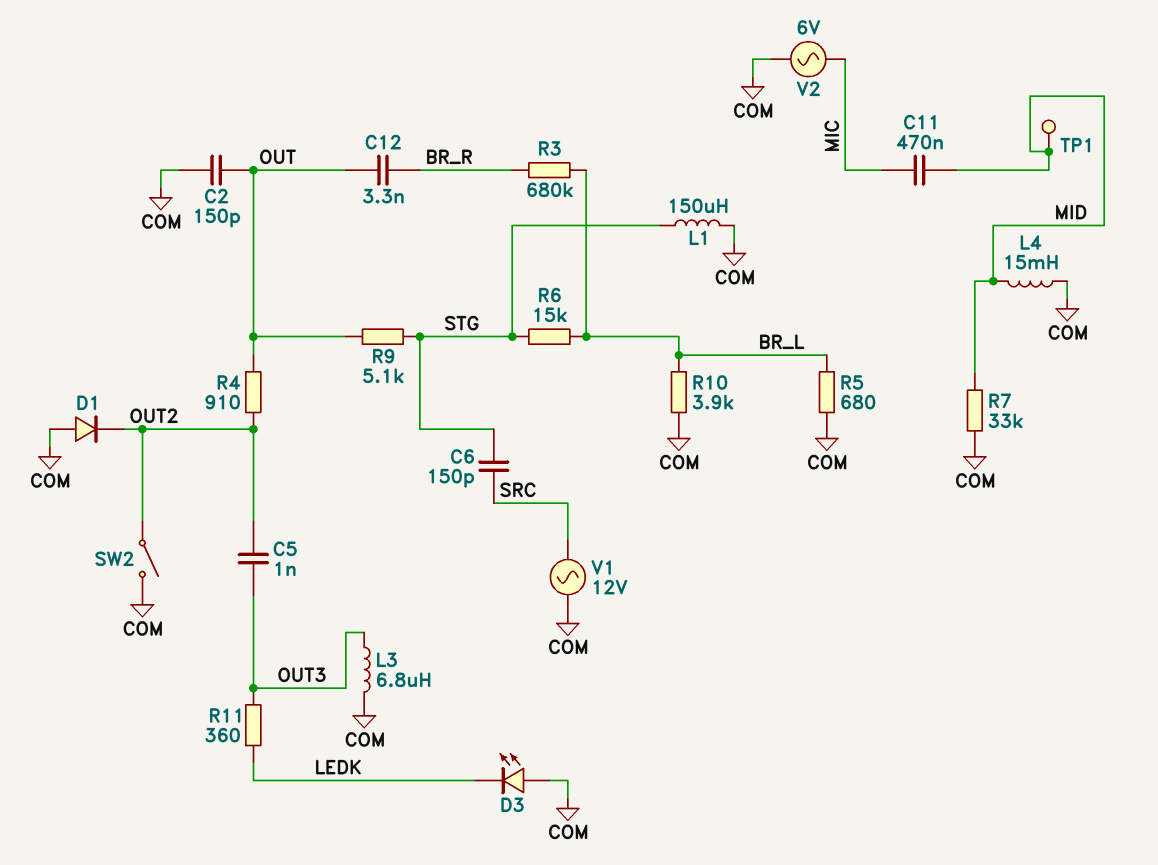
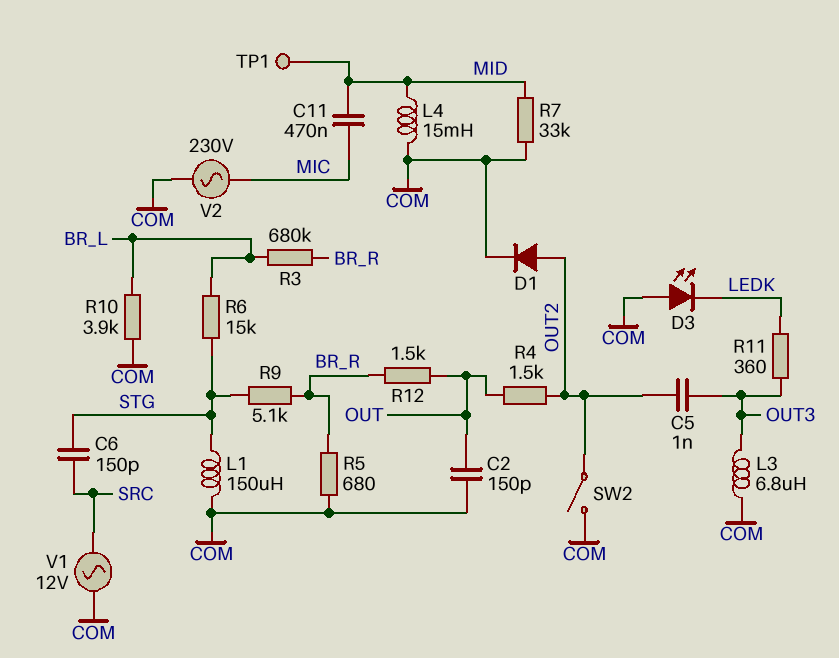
C12: 3.3nF (BR_R, OUT) -> none
D1: diode (A COM, K OUT2) -> diode (A OUT2, K COM)
R4: 910 (OUT, OUT2) -> 1.5k (OUT, OUT2)
R5: 680 (BR_L, COM) -> 680 (BR_R, COM)
R9: 5.1k (OUT, STG) -> 5.1k (BR_R, STG)
R12: none -> 1.5k (BR_R, OUT)
V2: AC 6V (COM, MIC) -> AC 230V (COM, MIC)

